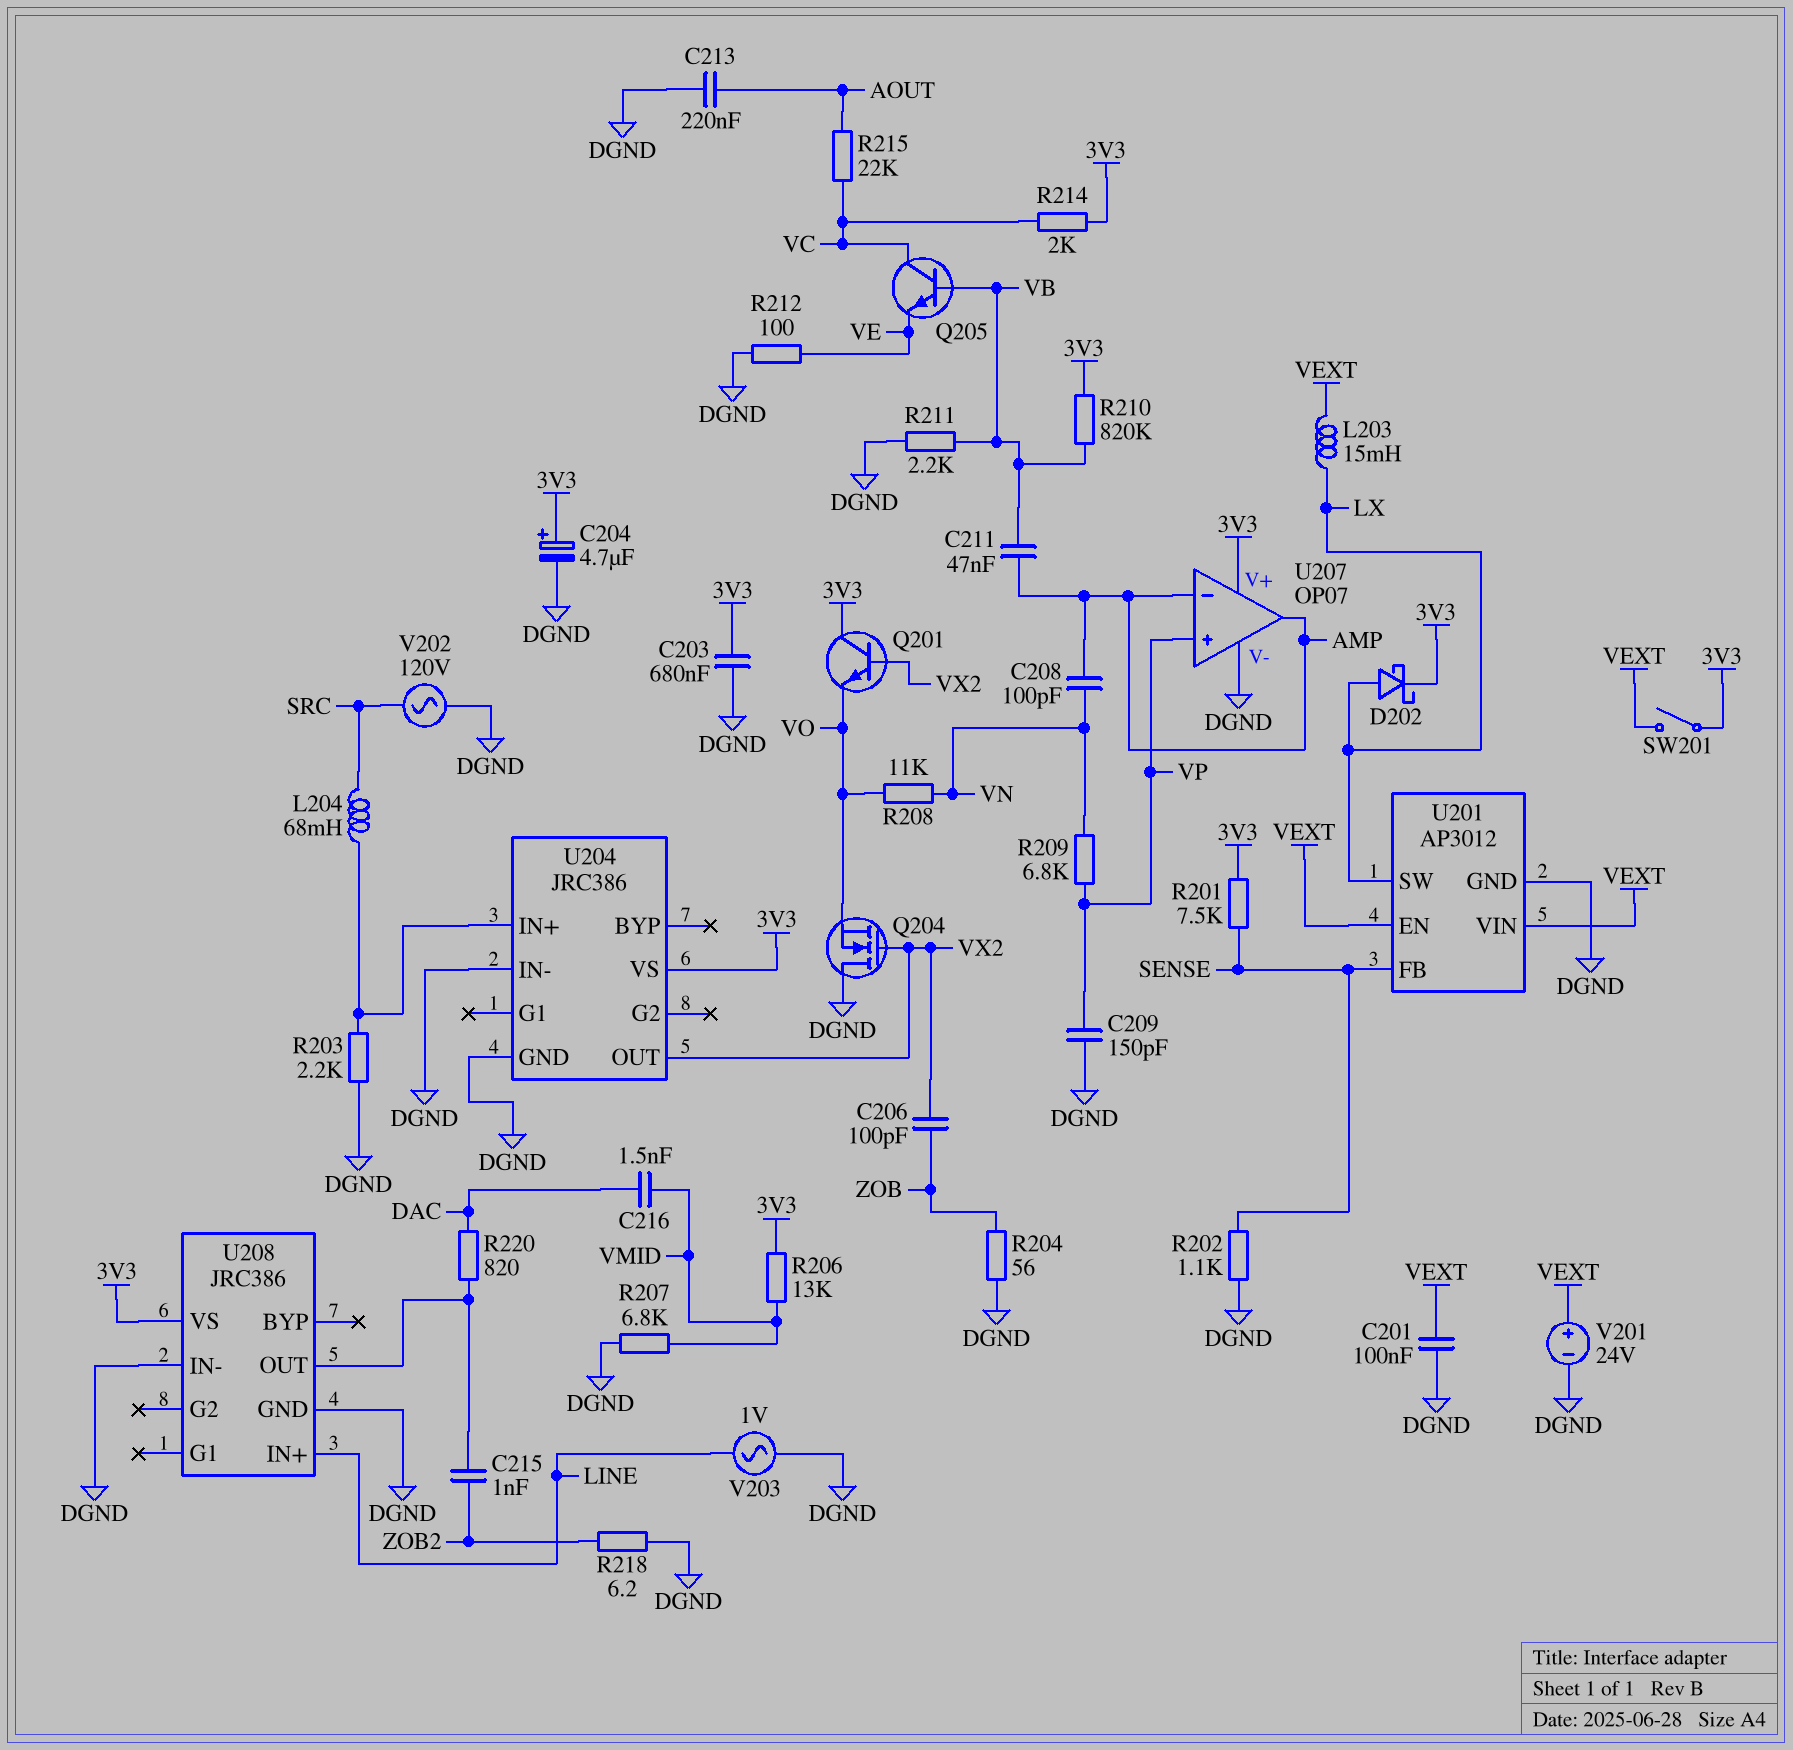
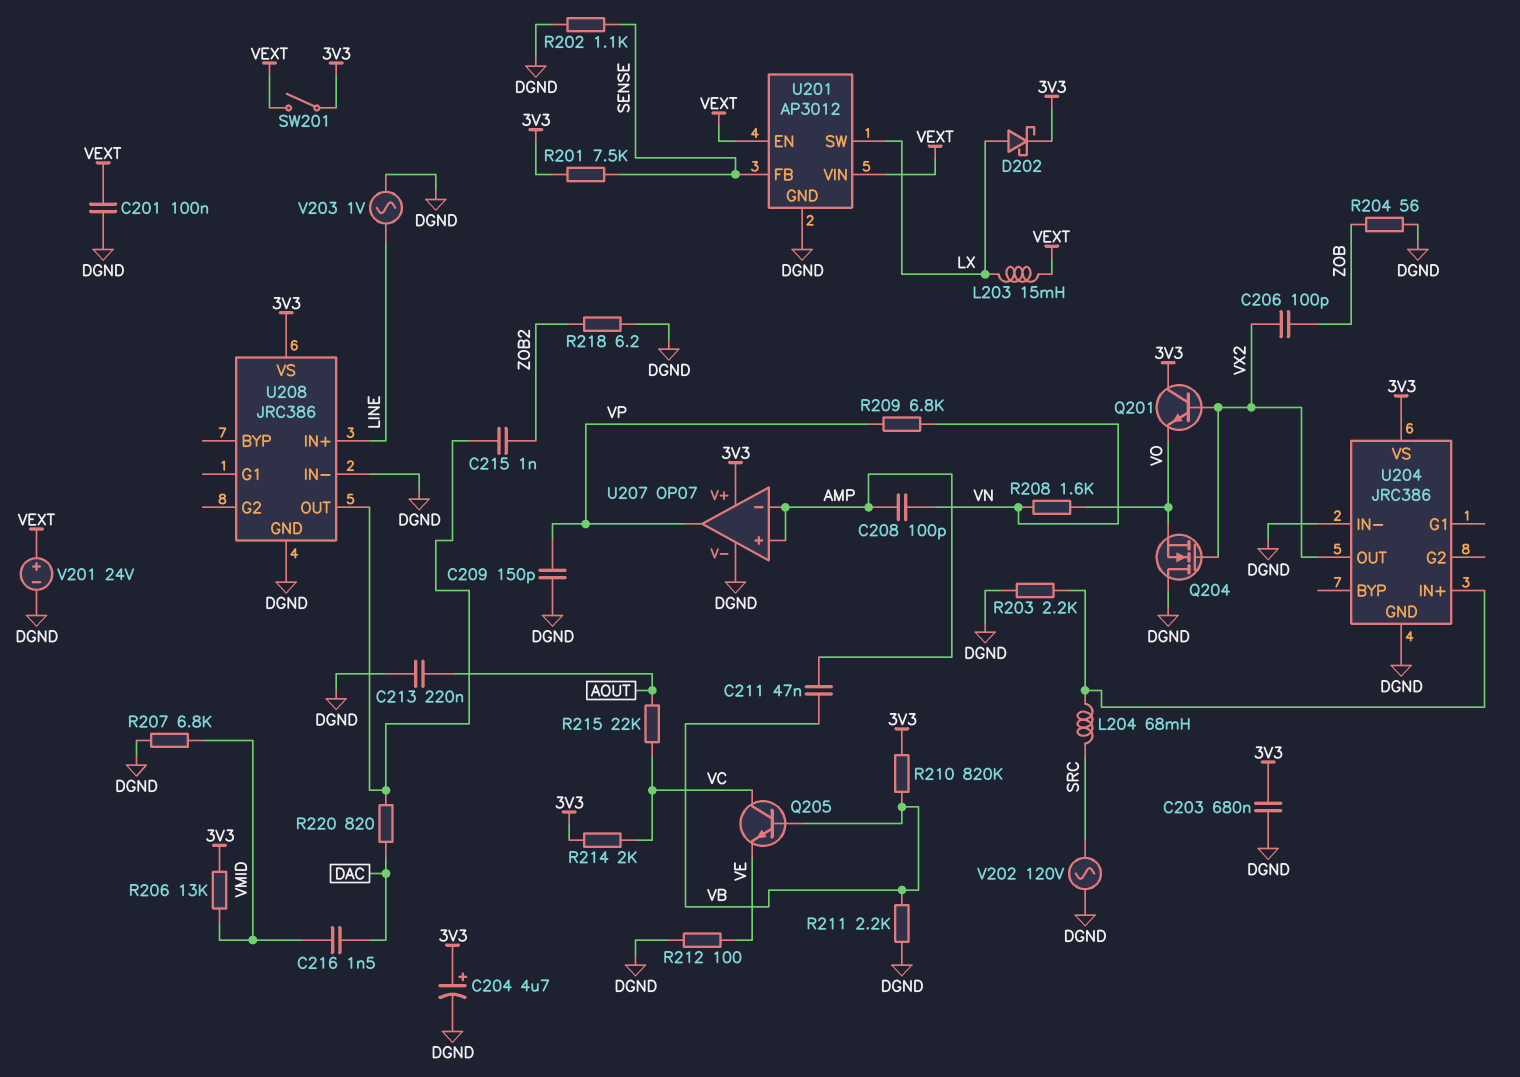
R208: 11k (VN, VO) -> 1.6k (VN, VO)
U207 pin in+: VP -> AMP
U207 pin out: AMP -> VP

